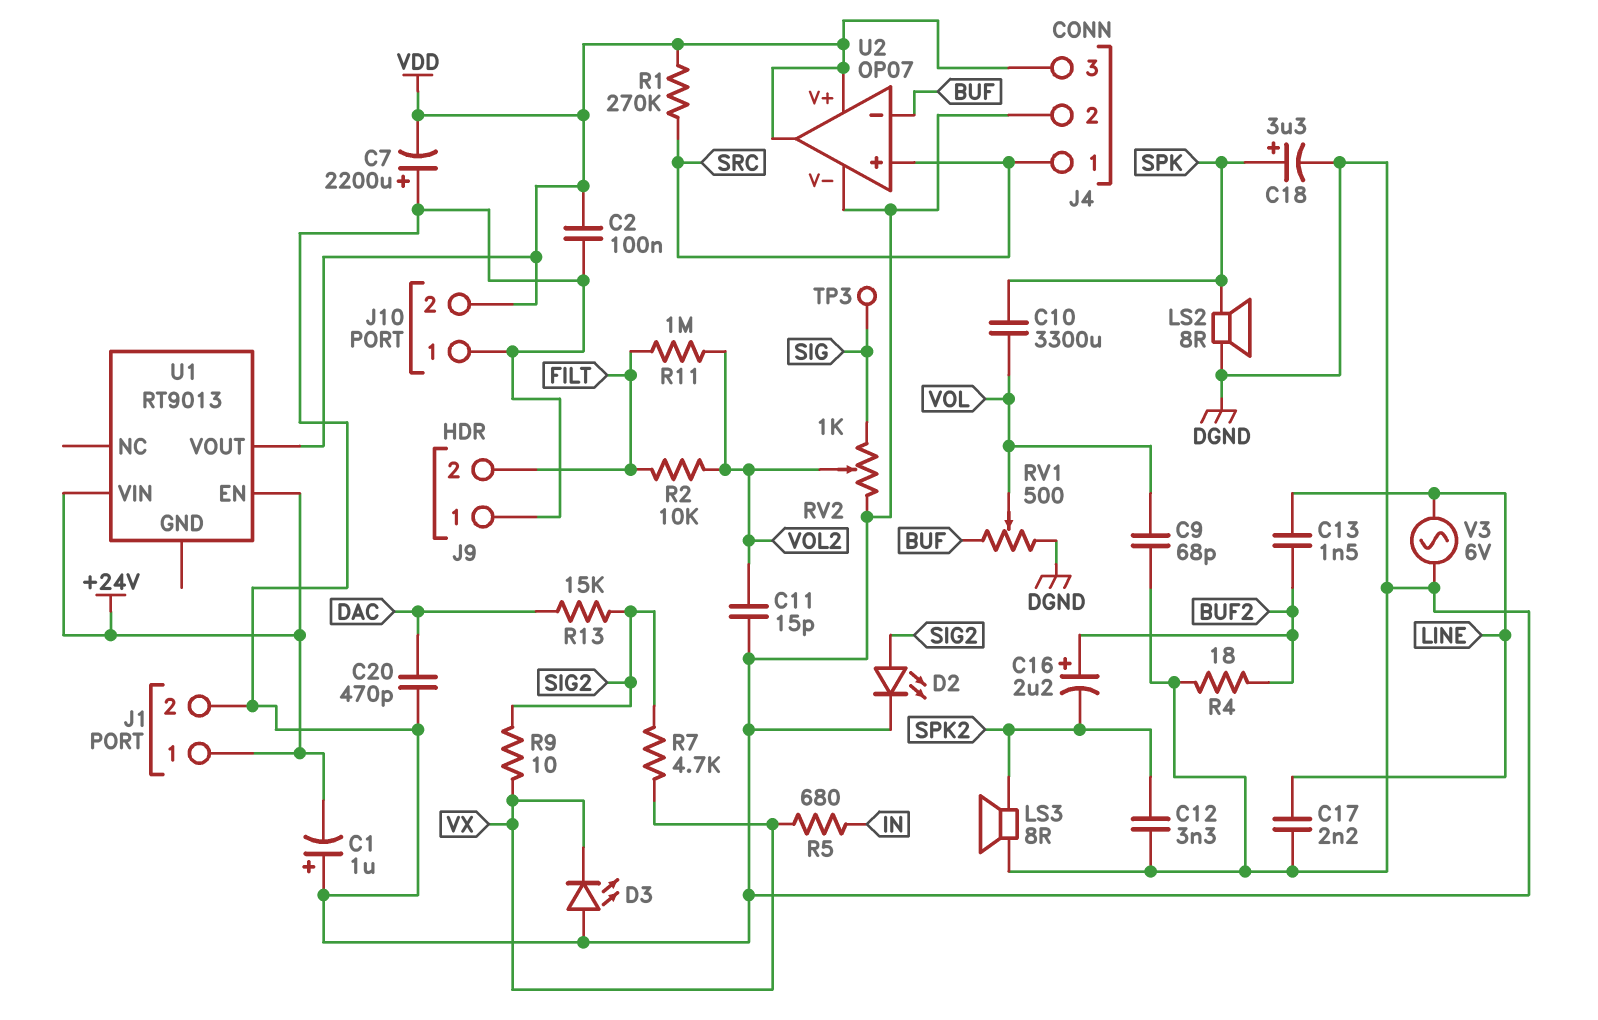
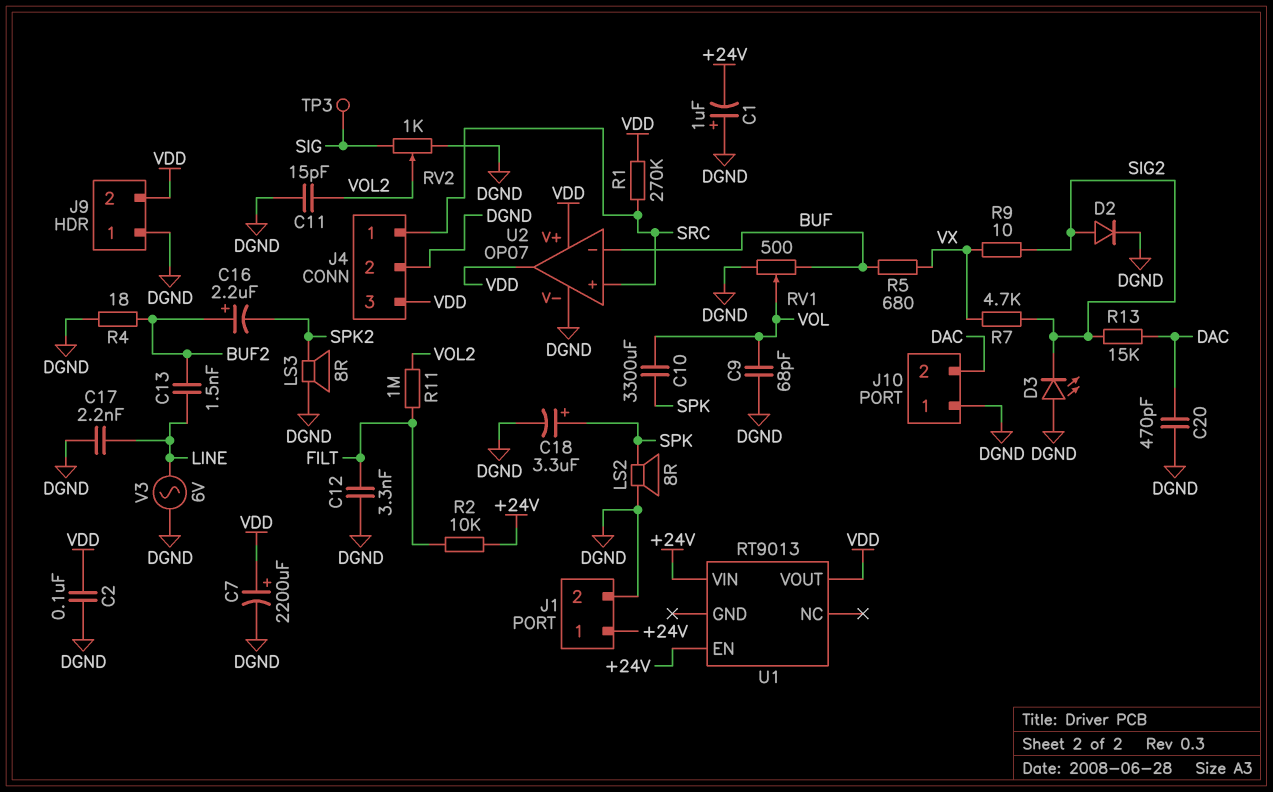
C7: 2200uF (plus DGND, minus VDD) -> 2200uF (plus VDD, minus DGND)
C12: 3.3nF (DGND, SPK2) -> 3.3nF (DGND, FILT)
D2: LED (A SIG2, K DGND) -> diode (A SIG2, K DGND)
D3: LED (A DGND, K VX) -> LED (A DGND, K SIG2)
J9 pin 2: FILT -> VDD
J10 pin 2: VDD -> DAC
R2: 10k (FILT, VOL2) -> 10k (+24V, FILT)
R5: 680 (IN, VX) -> 680 (BUF, VX)

